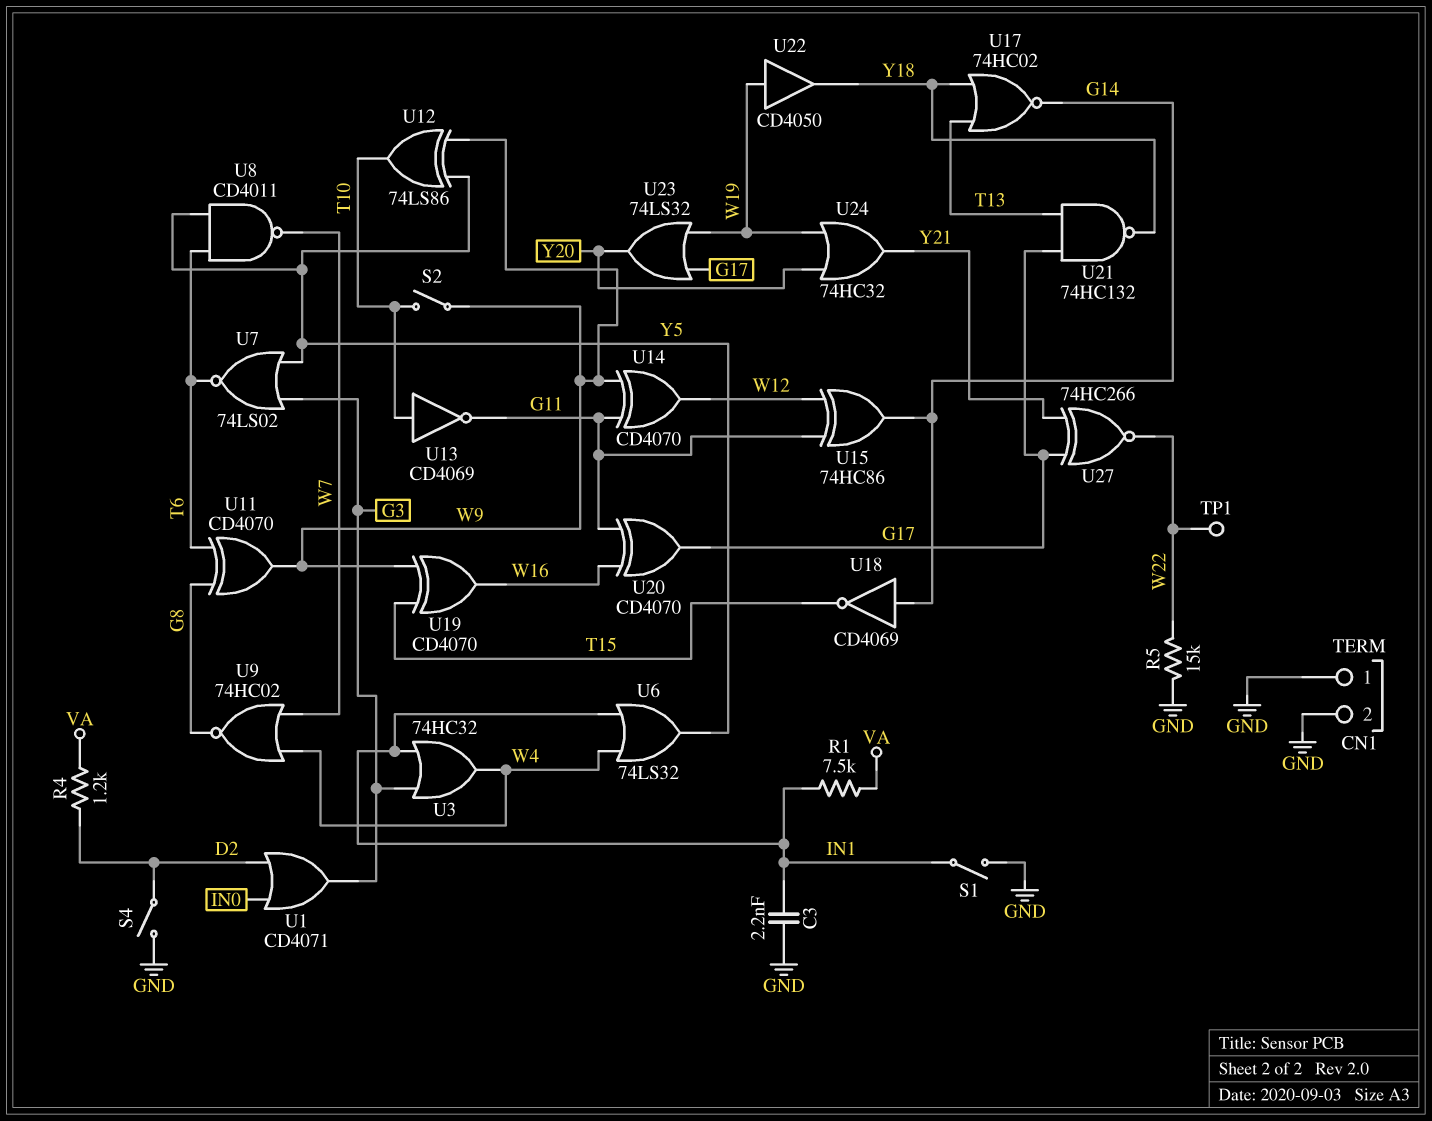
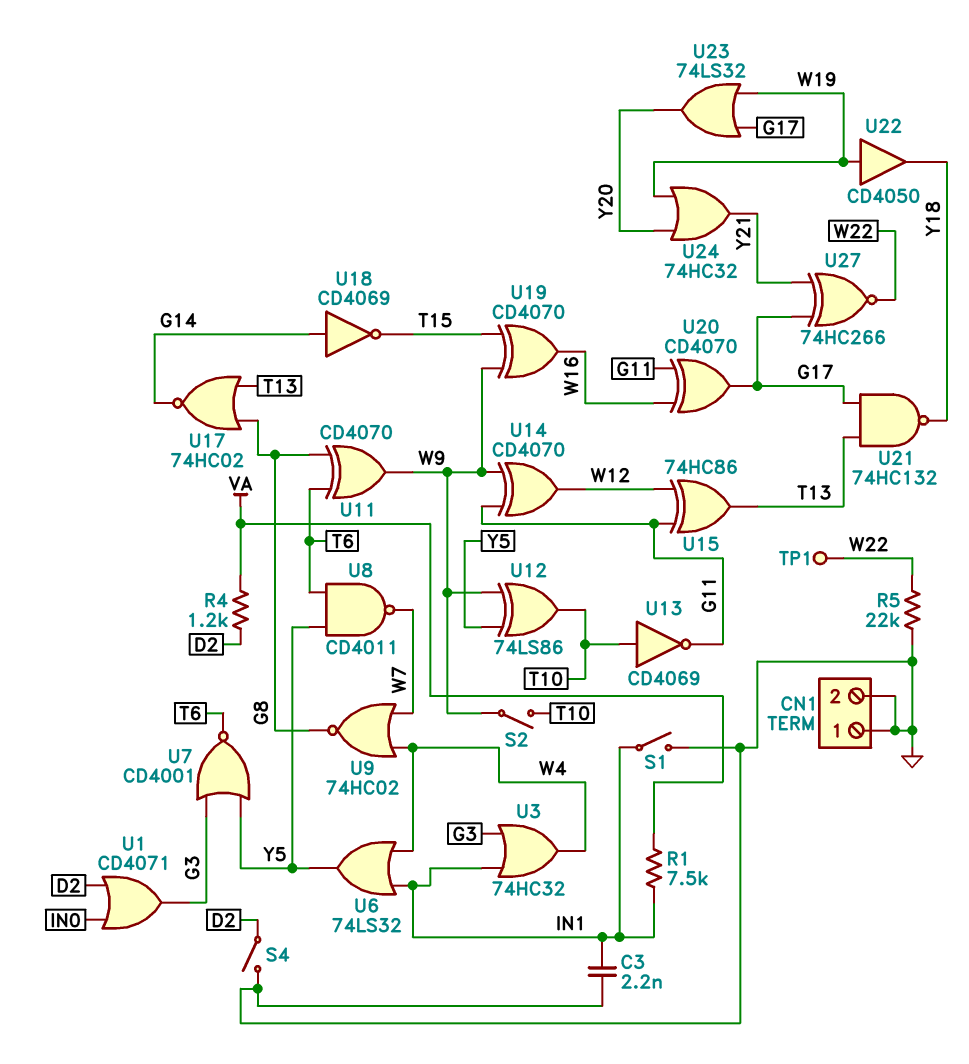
R5: 15k (GND, W22) -> 22k (GND, W22)
U7: NOR 74LS02 (in G3, in Y5, out T6) -> NOR CD4001 (in G3, in Y5, out T6)
U15: XOR 74HC86 (in G11, in W12, out G14) -> XOR 74HC86 (in G11, in W12, out T13)
U17: NOR 74HC02 (in T13, in Y18, out G14) -> NOR 74HC02 (in G8, in T13, out G14)

